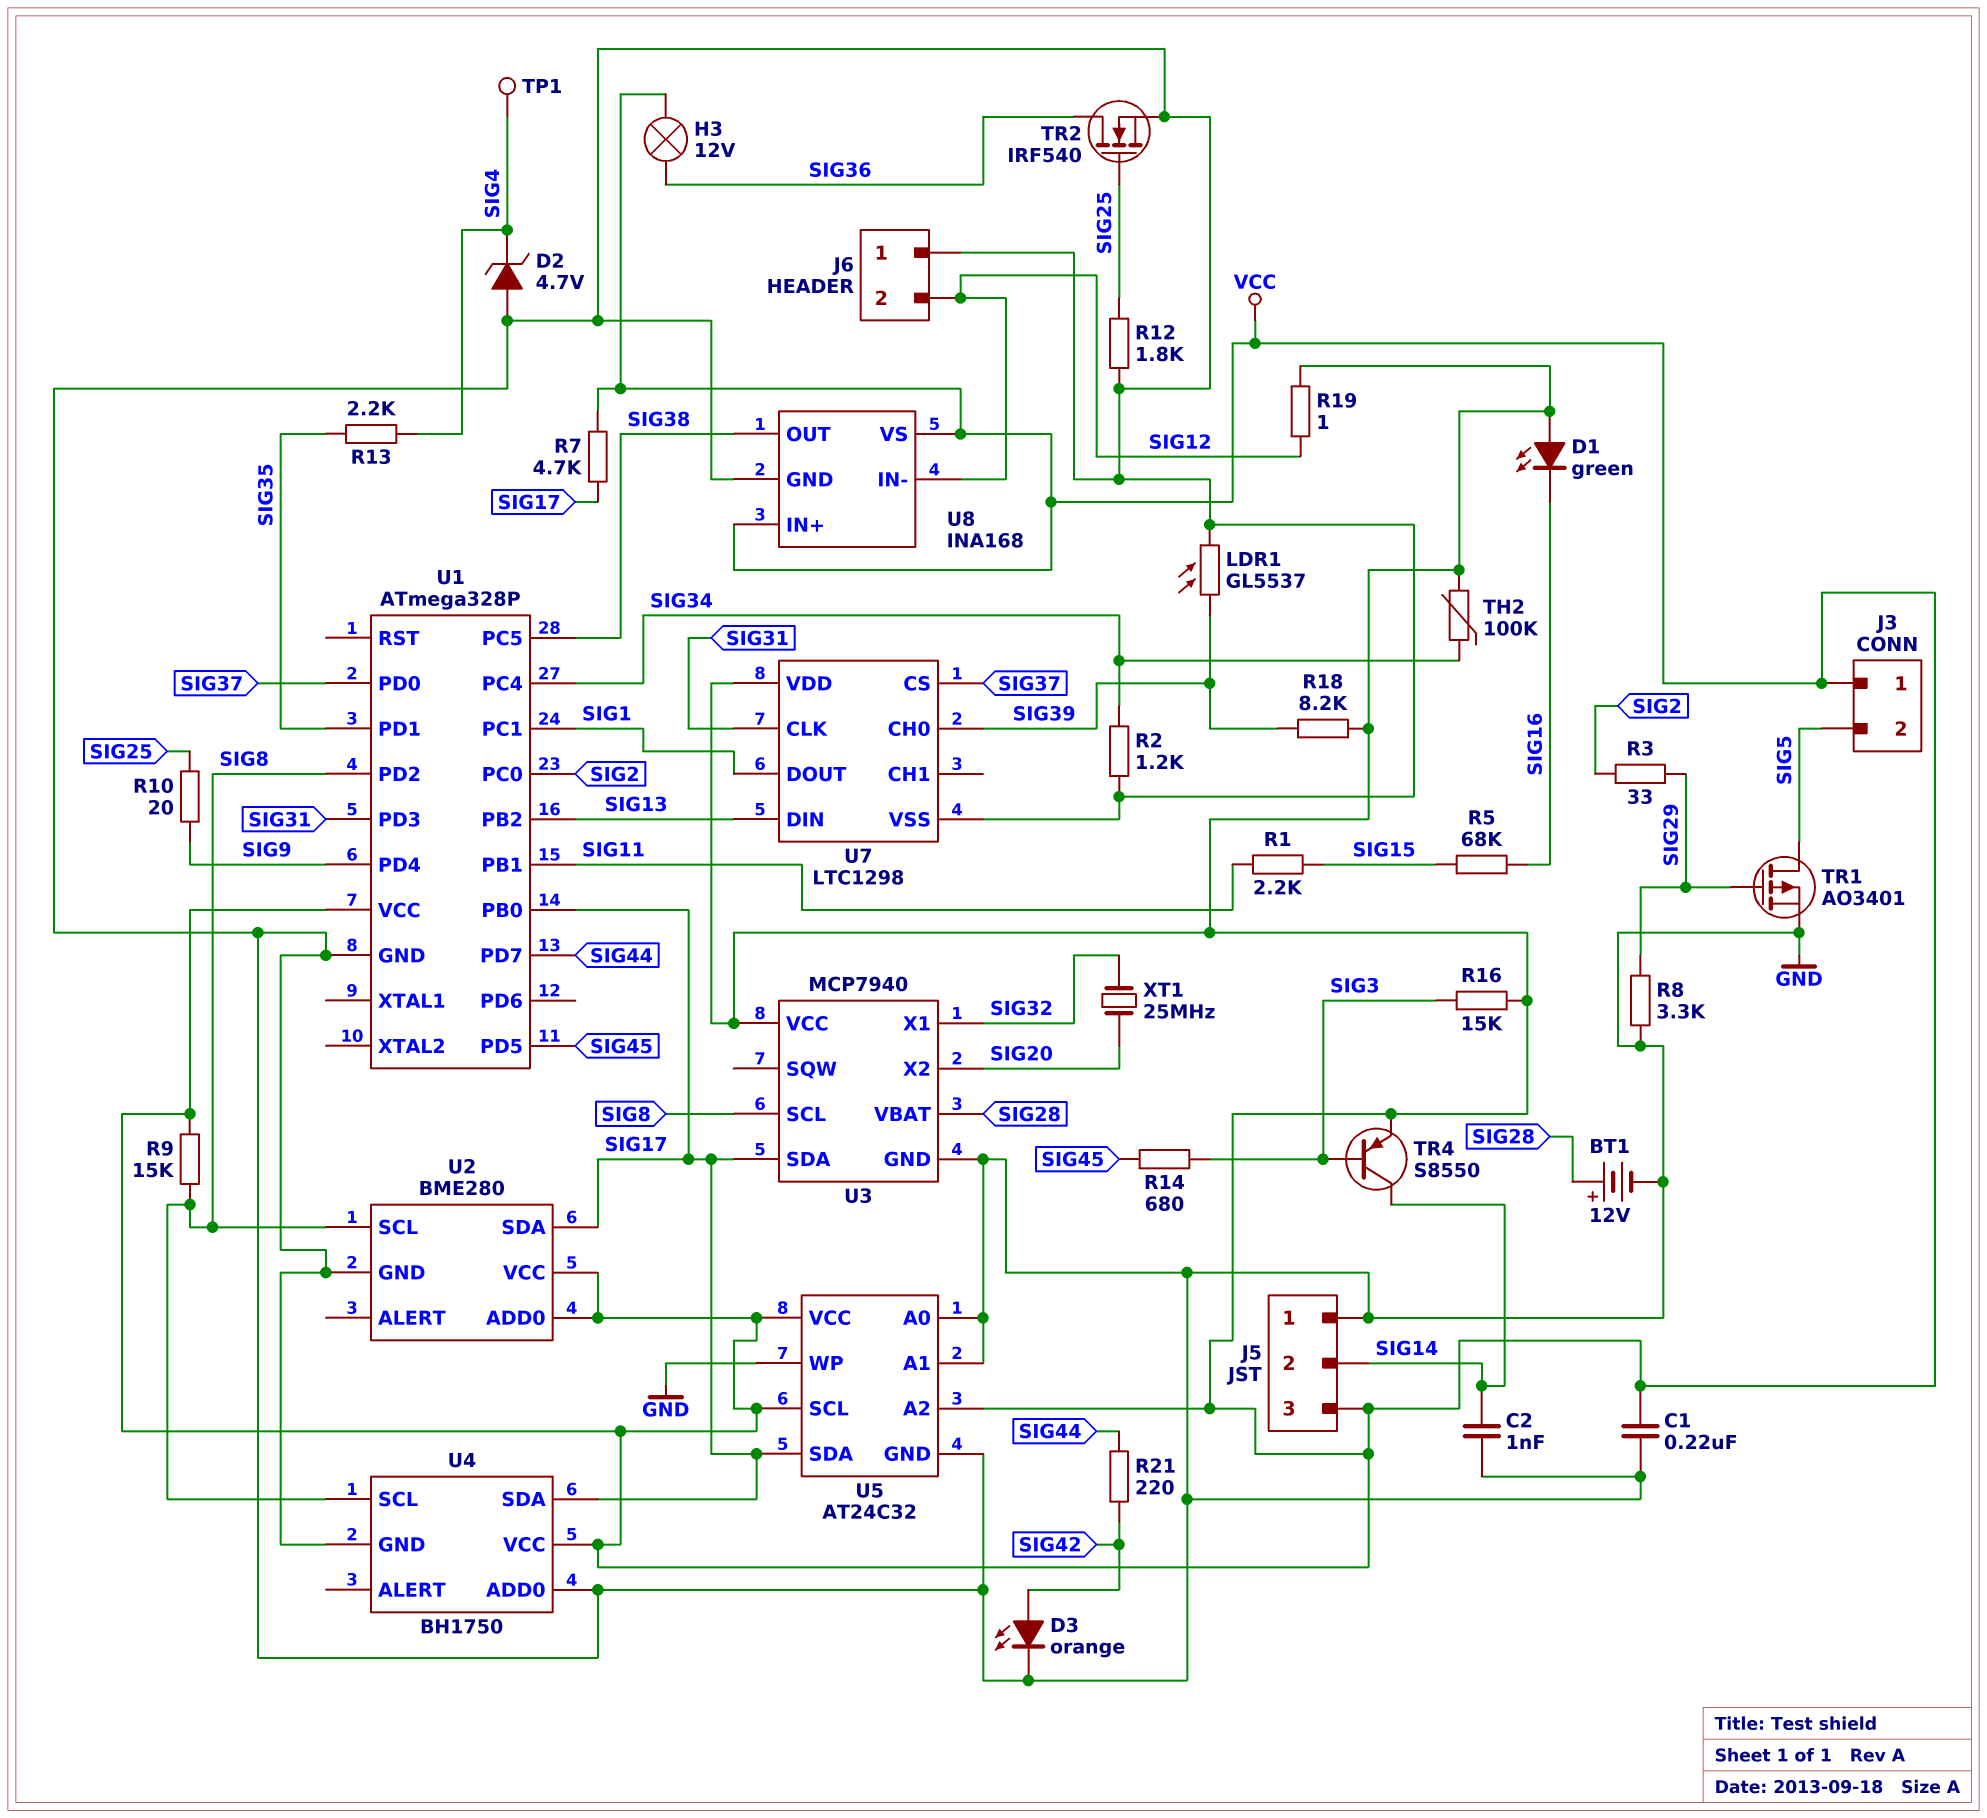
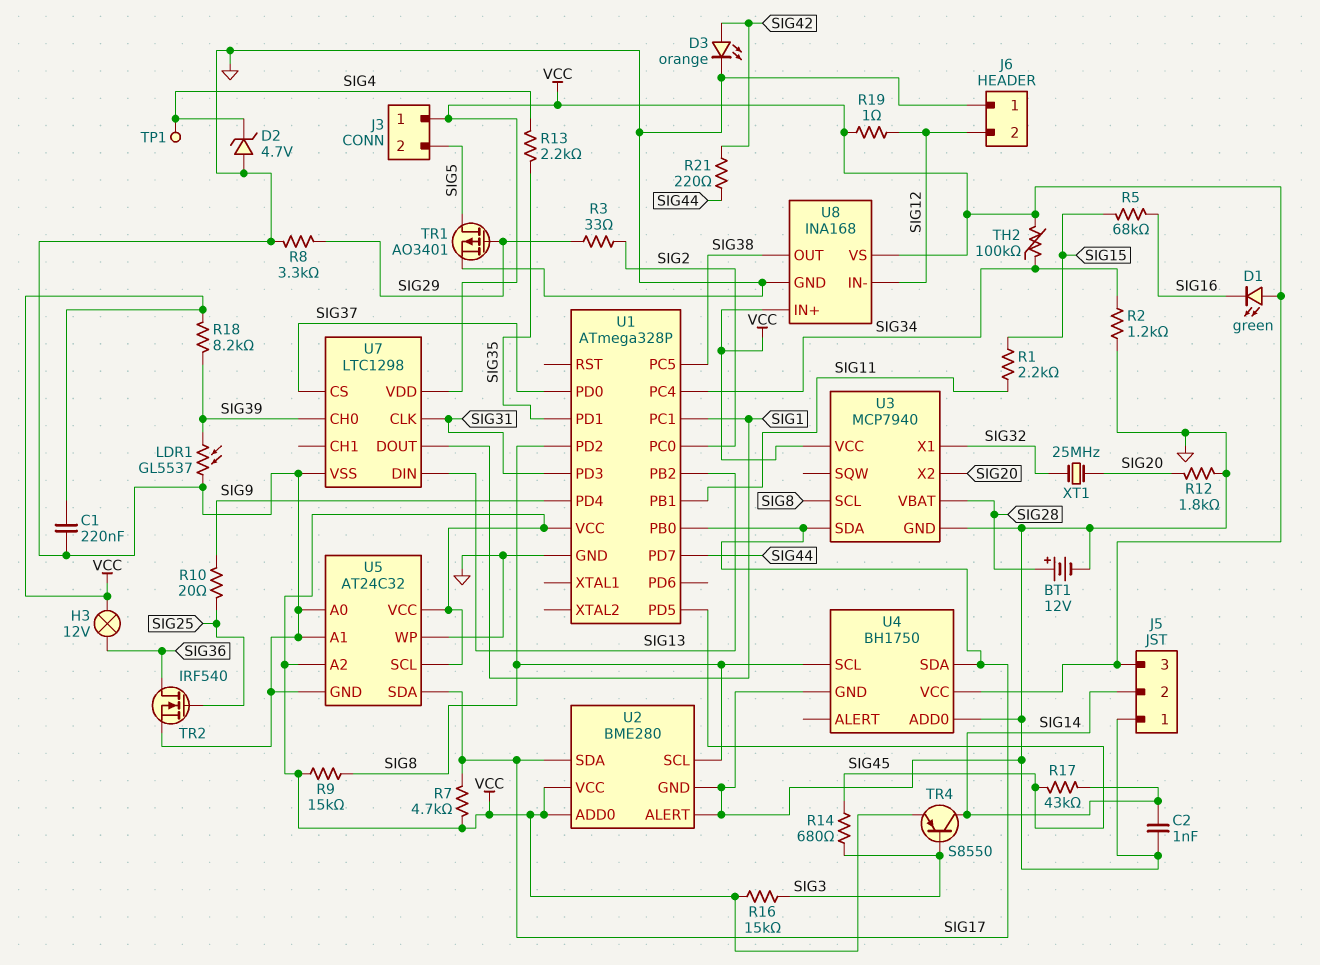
R12: 1.8k (GND, SIG25) -> 1.8k (GND, SIG20)
R17: none -> 43k (SIG14, SIG45)
U2 pin ALERT: none -> GND

